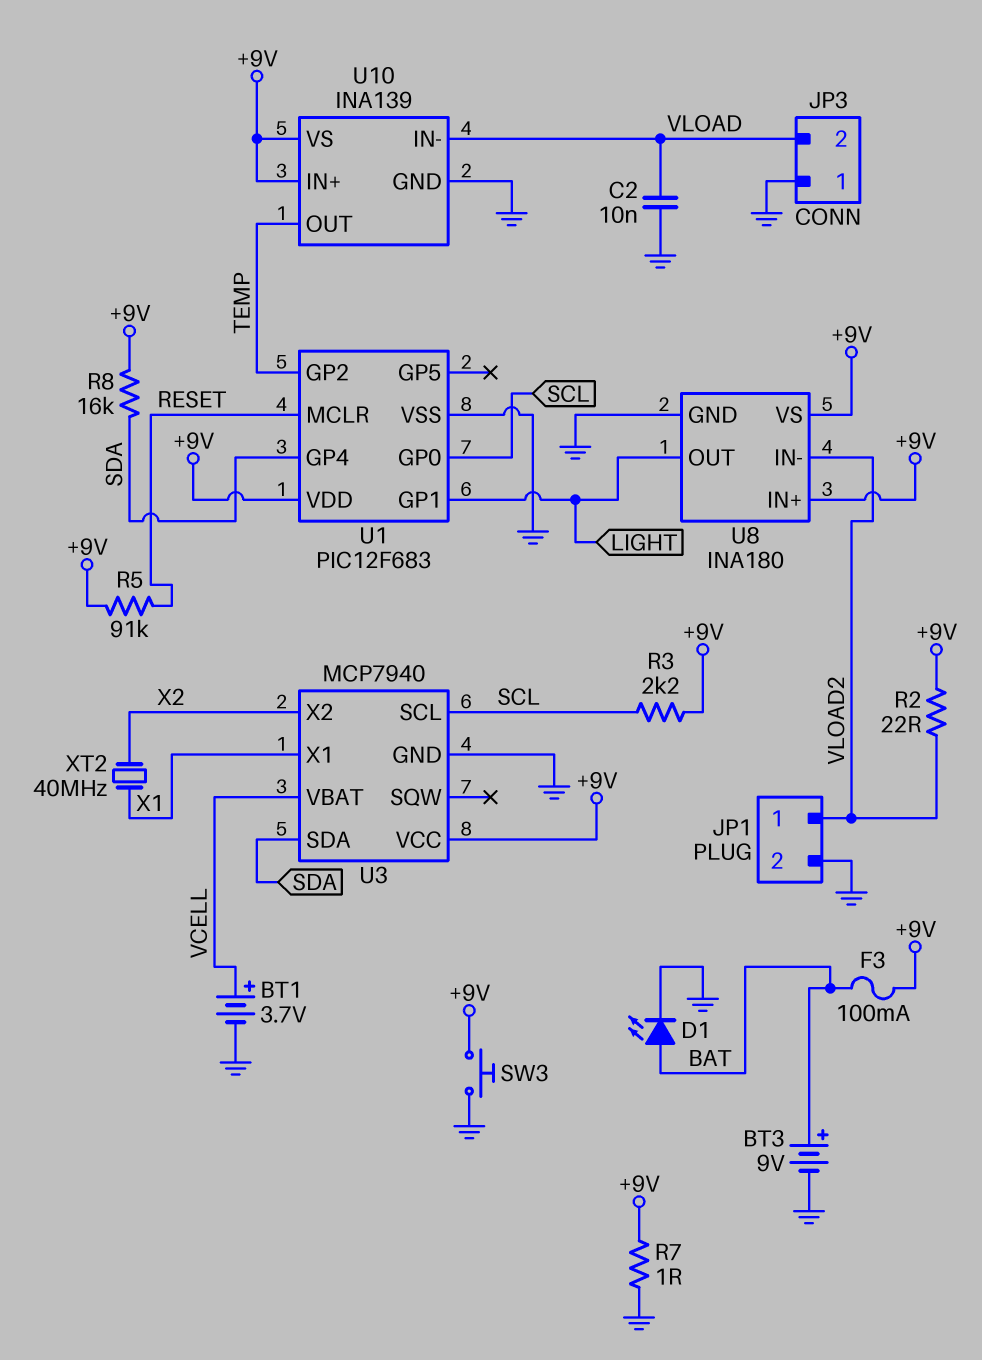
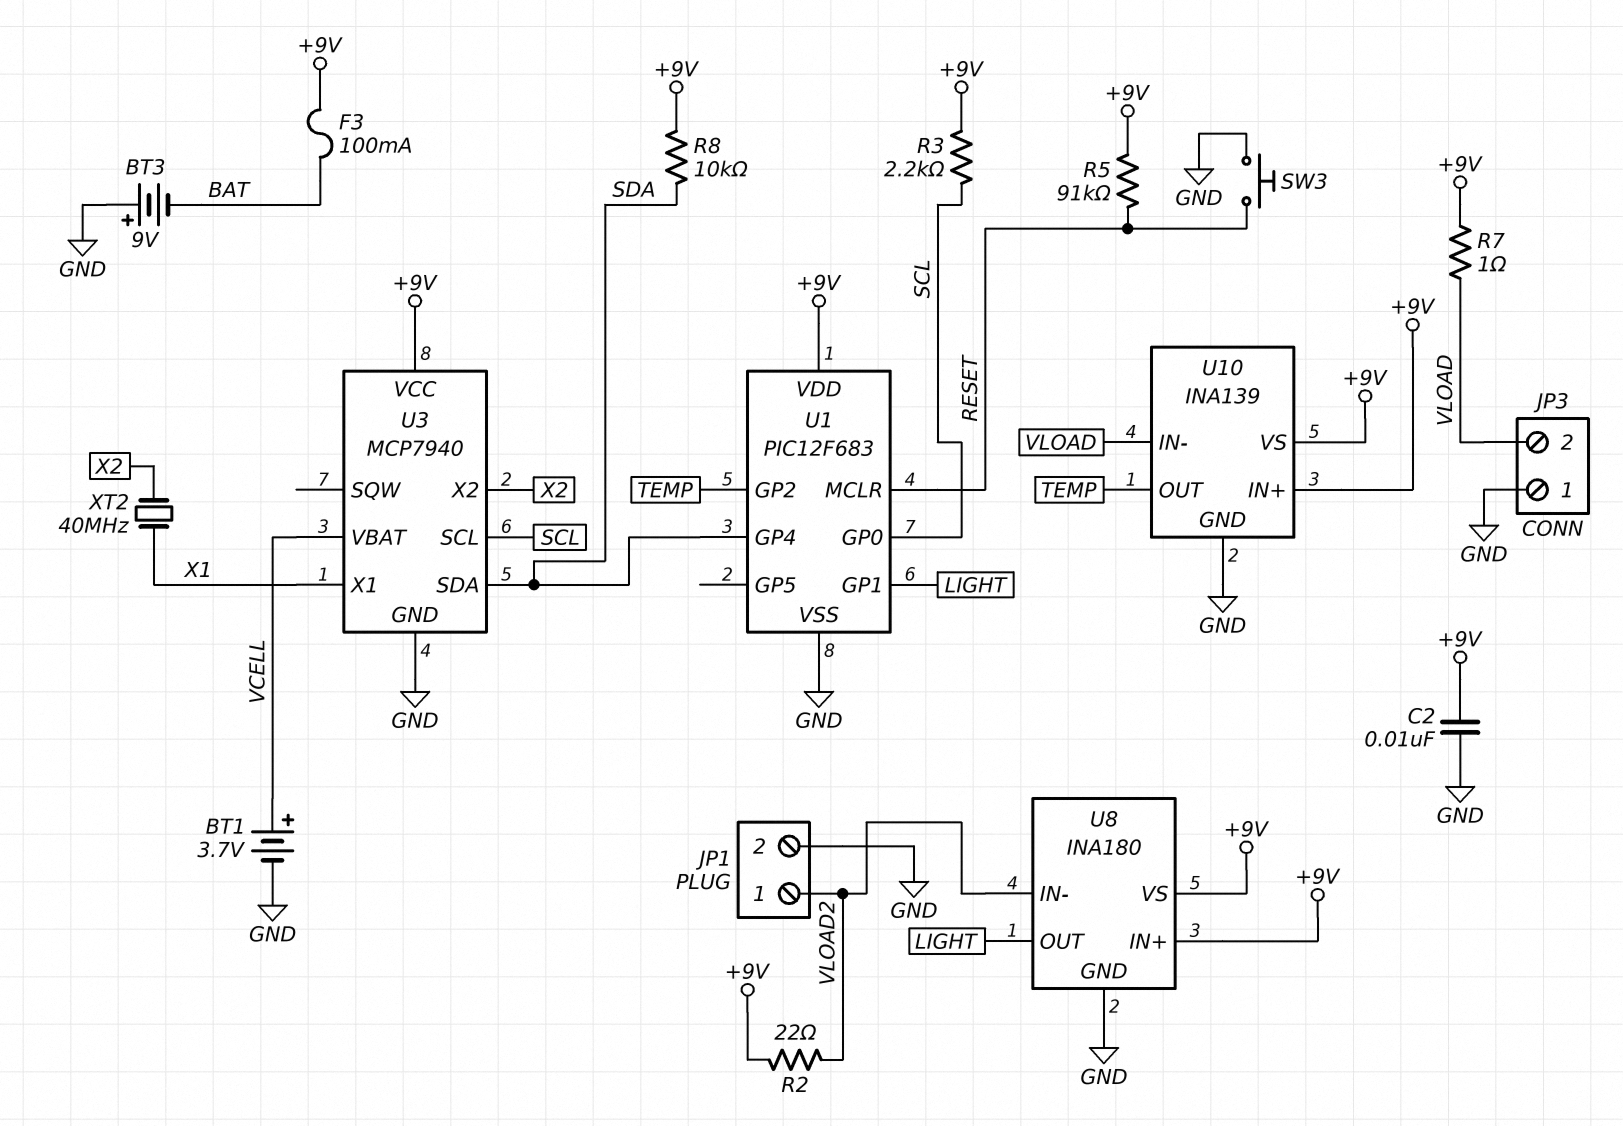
BT3: 9V (plus BAT, minus GND) -> 9V (plus GND, minus BAT)
C2: 10nF (GND, VLOAD) -> 10nF (+9V, GND)
D1: LED (A BAT, K GND) -> none
R7: 1 (+9V, GND) -> 1 (+9V, VLOAD)
R8: 16k (+9V, SDA) -> 10k (+9V, SDA)
SW3: button (+9V, GND) -> button (GND, RESET)

